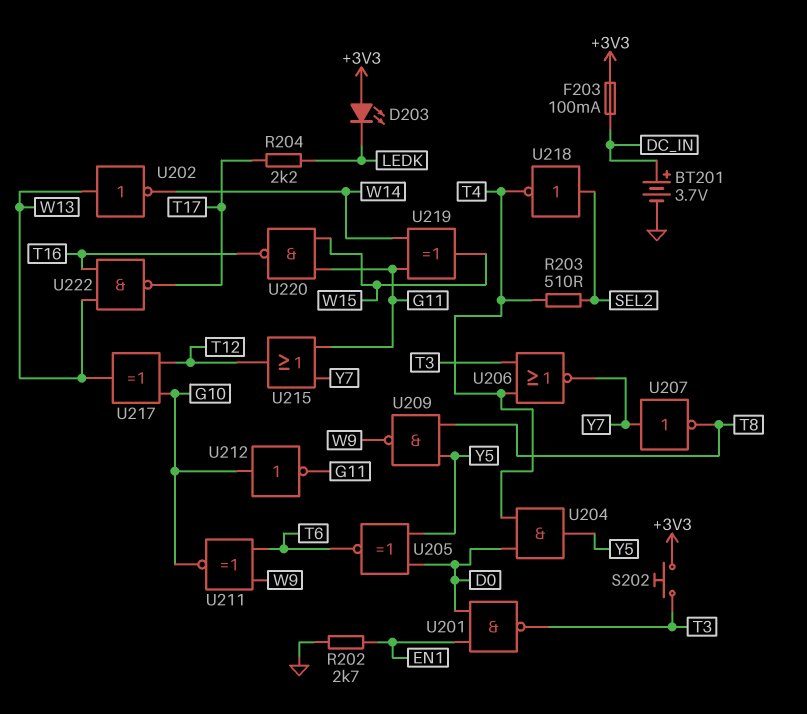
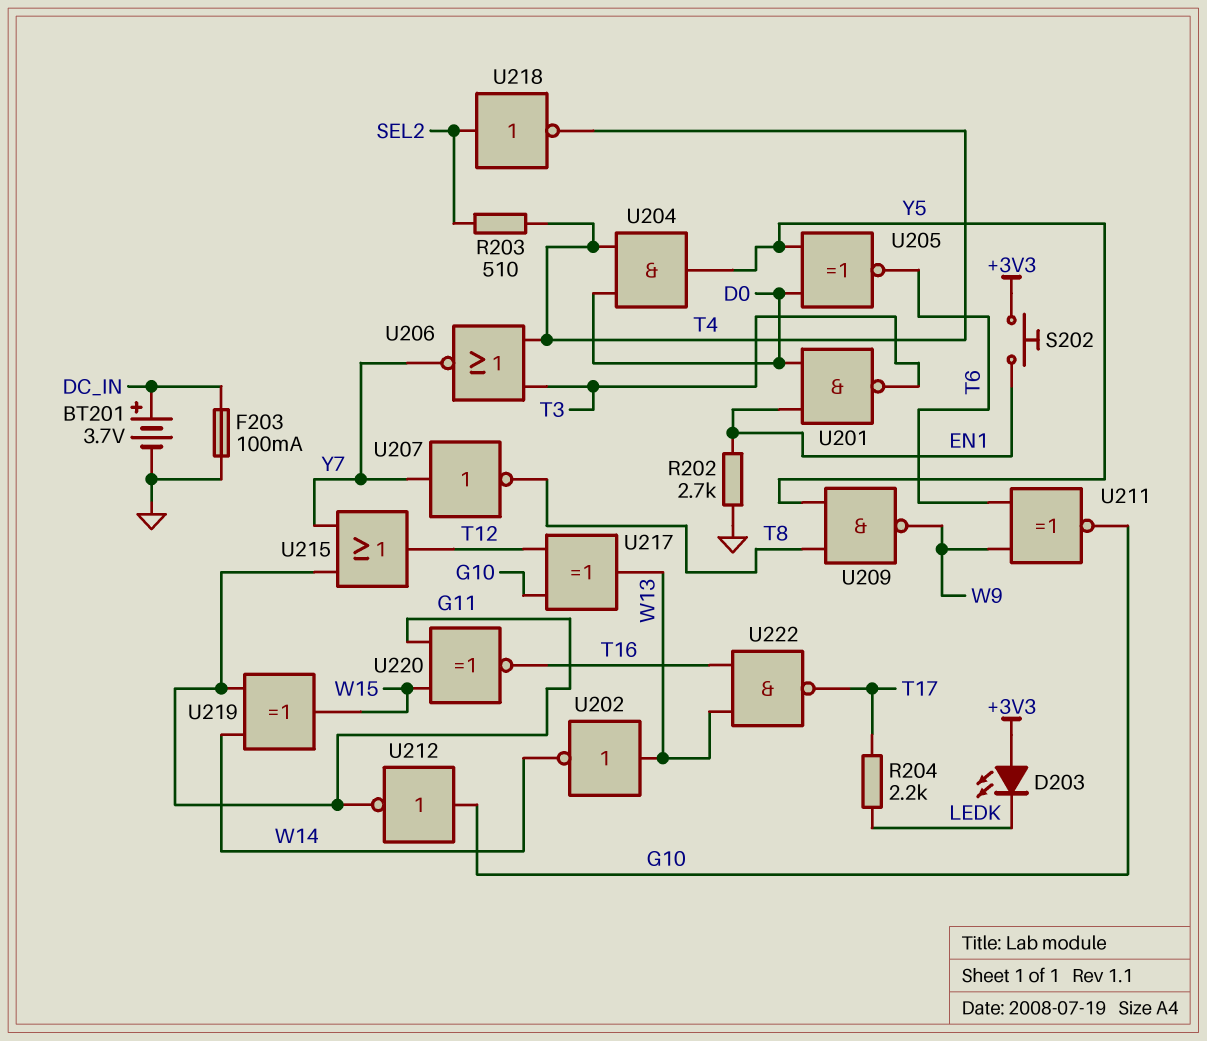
F203: 100mA (+3V3, DC_IN) -> 100mA (DC_IN, GND)
S202: button (+3V3, T3) -> button (+3V3, EN1)
U220: NAND (in G11, in W15, out T16) -> XNOR (in G11, in W15, out T16)

